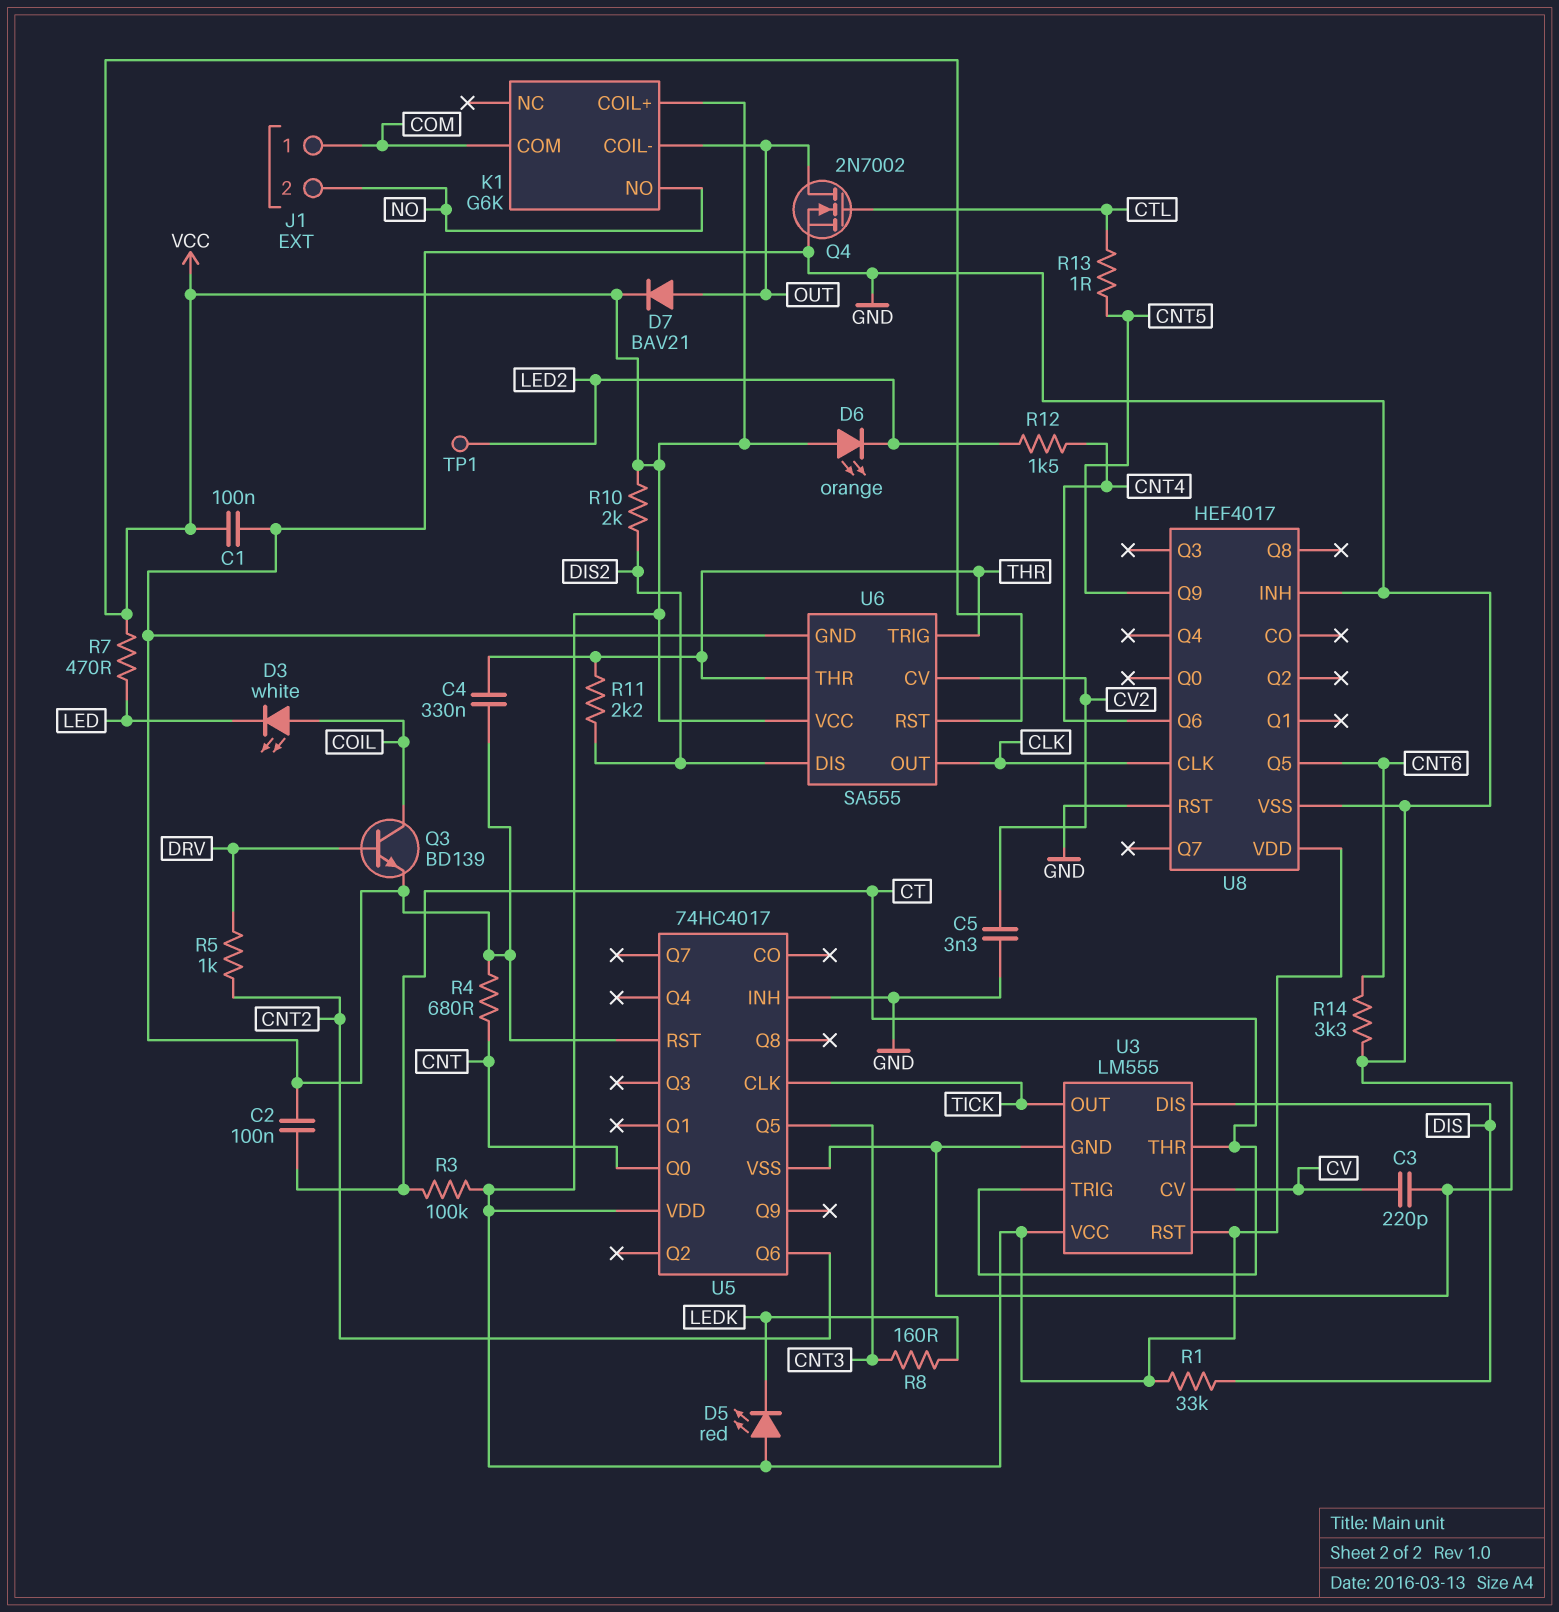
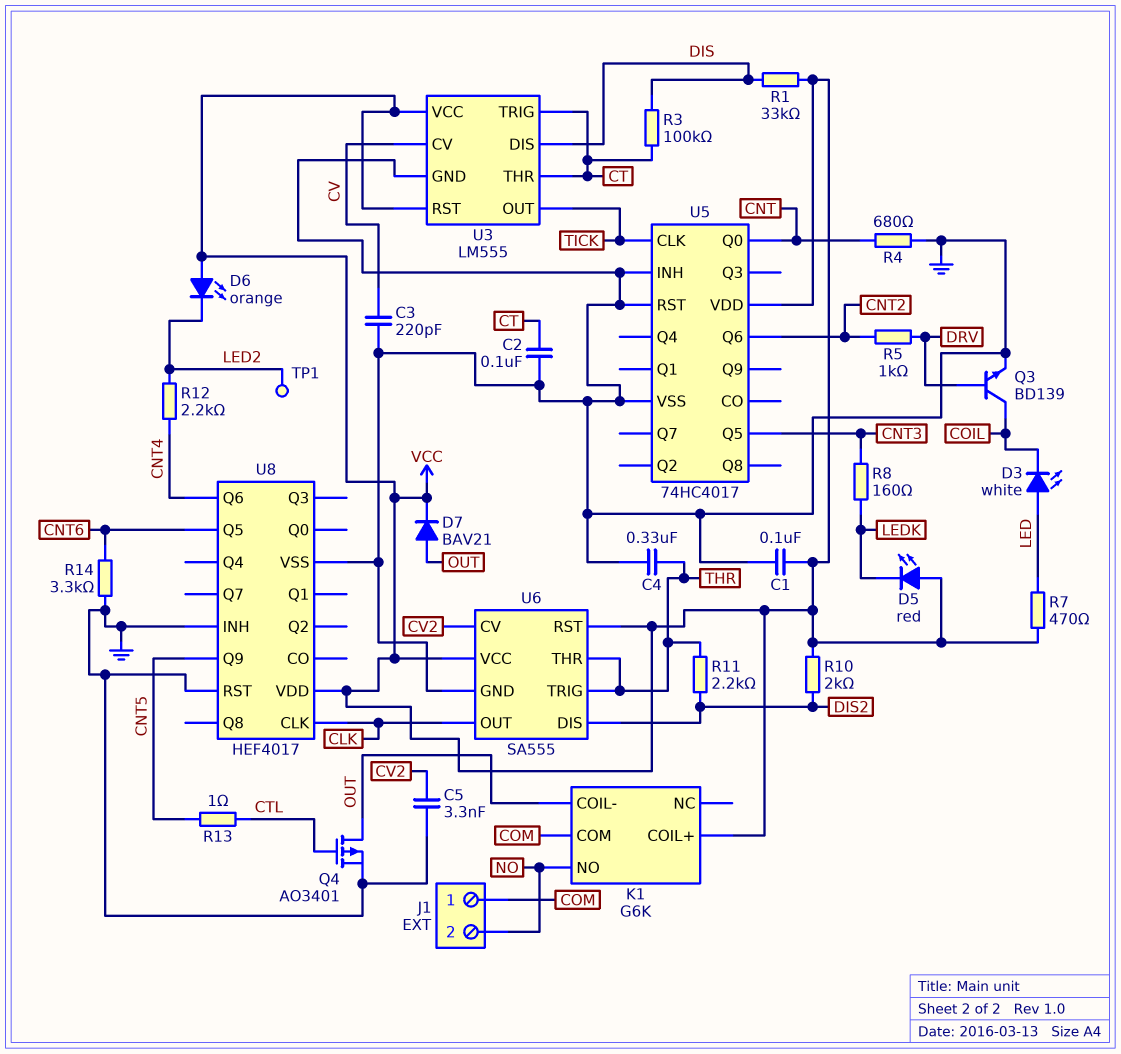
D3: LED white (A COIL, K LED) -> LED white (A LED, K COIL)
Q4: NMOS 2N7002 (G CTL, D OUT, S GND) -> PMOS AO3401 (G CTL, D OUT, S GND)
R3: 100k (CT, VCC) -> 100k (CT, DIS)
R12: 1.5k (CNT4, LED2) -> 2.2k (CNT4, LED2)

